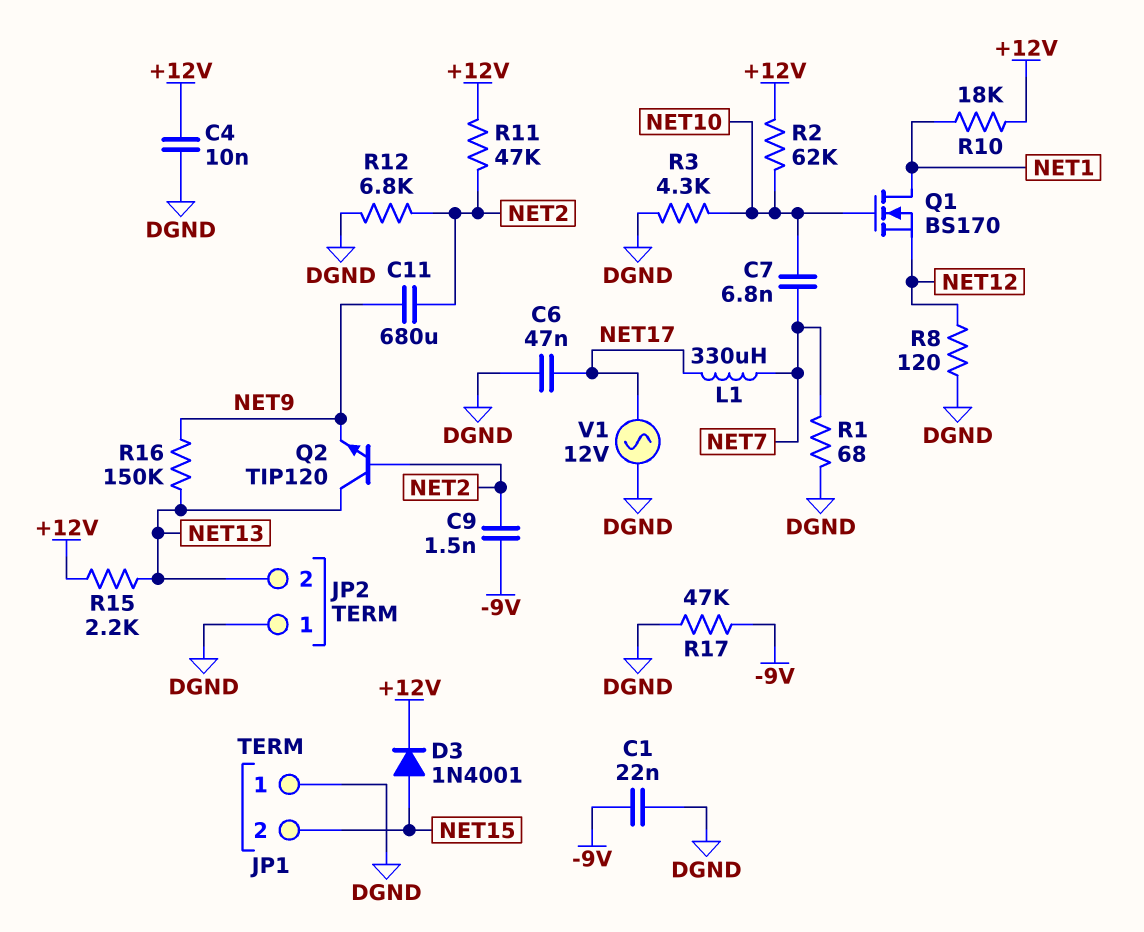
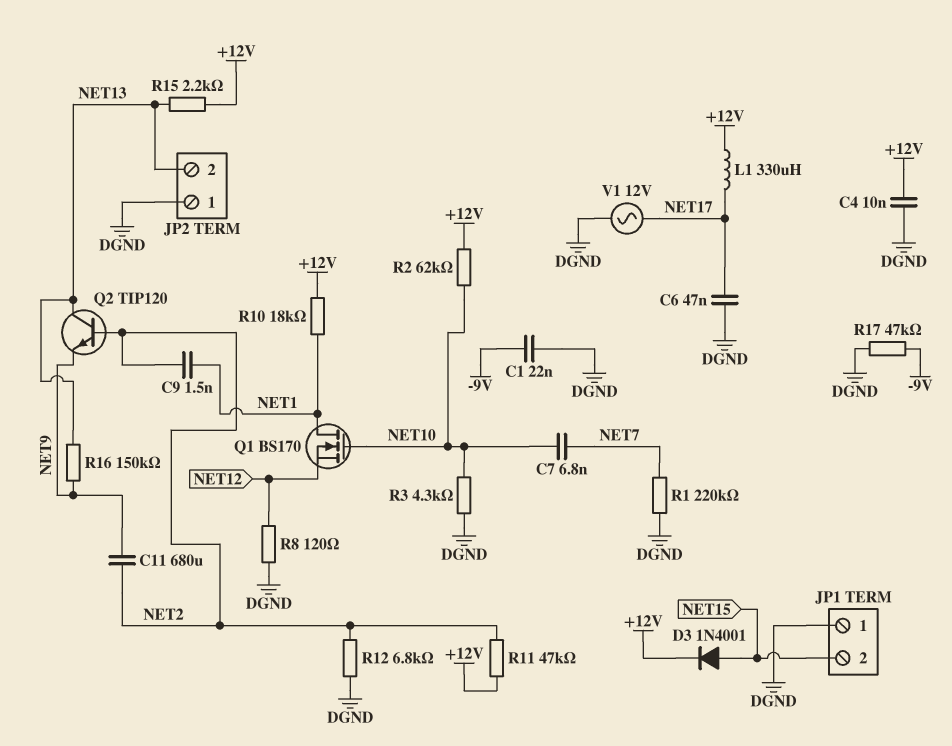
C9: 1.5nF (-9V, NET2) -> 1.5nF (NET1, NET2)
L1: 330uH (NET7, NET17) -> 330uH (+12V, NET17)
R1: 68 (DGND, NET7) -> 220k (DGND, NET7)

